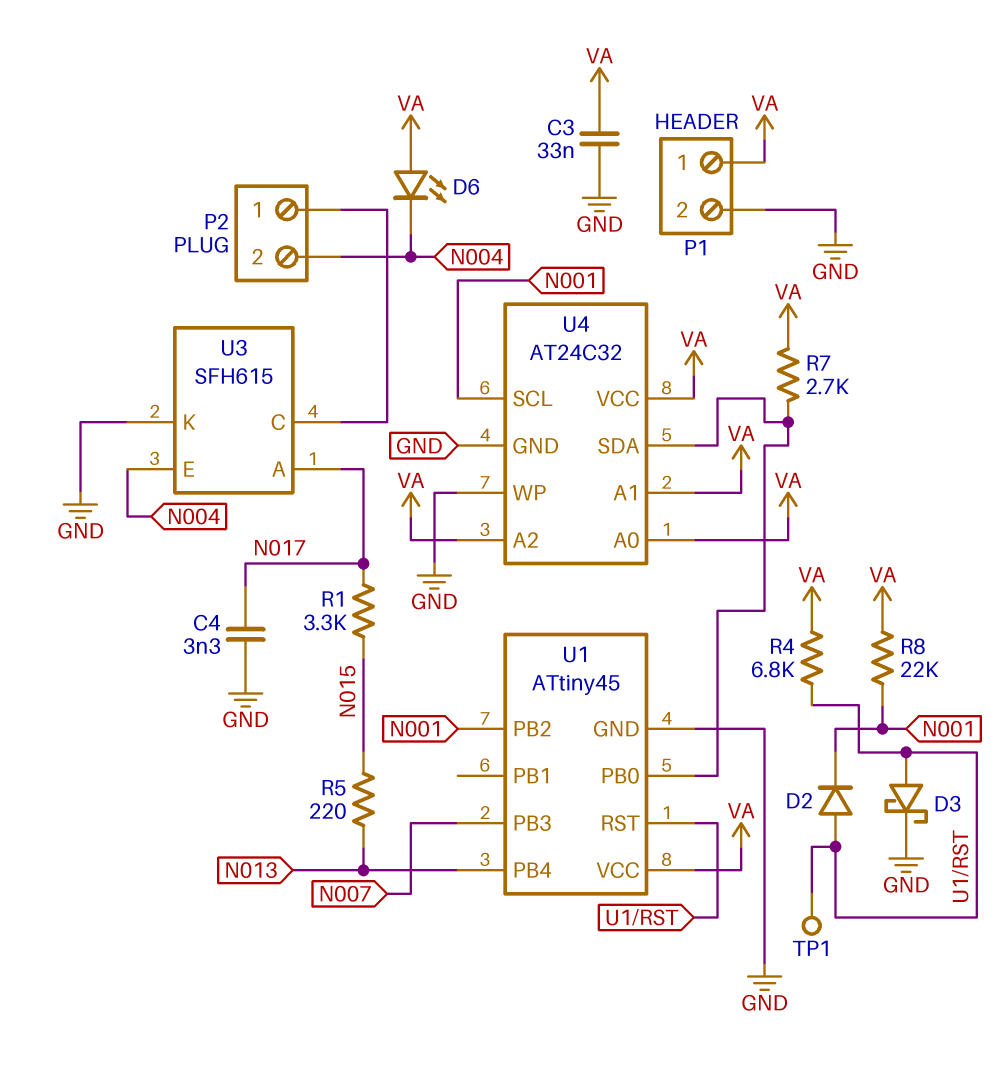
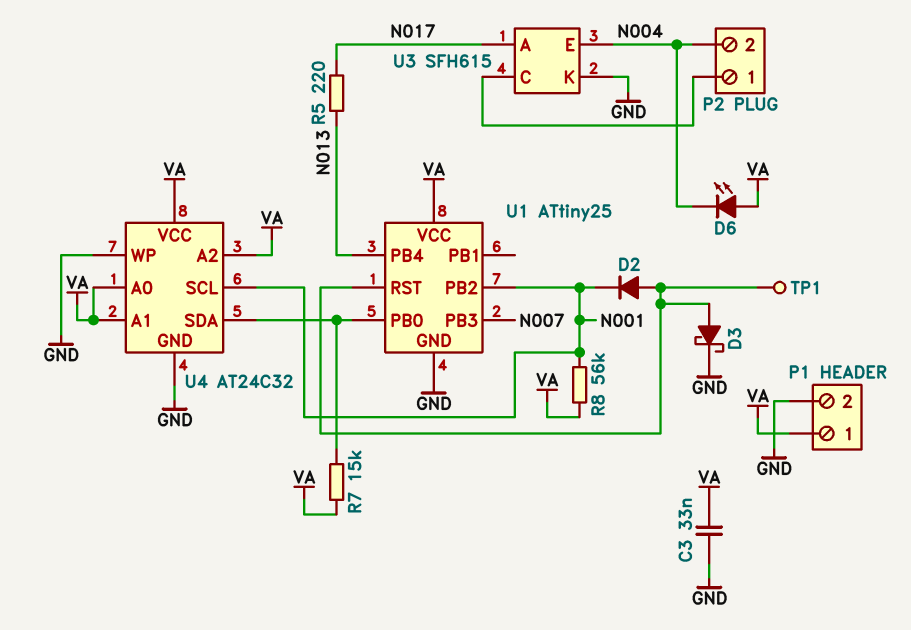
C4: 3.3nF (GND, N017) -> none
R1: 3.3k (N015, N017) -> none
R4: 6.8k (U1/RST, VA) -> none
R5: 220 (N013, N015) -> 220 (N013, N017)
R7: 2.7k (U1/PB0, VA) -> 15k (U1/PB0, VA)
R8: 22k (N001, VA) -> 56k (N001, VA)
U1: ATtiny45 -> ATtiny25

